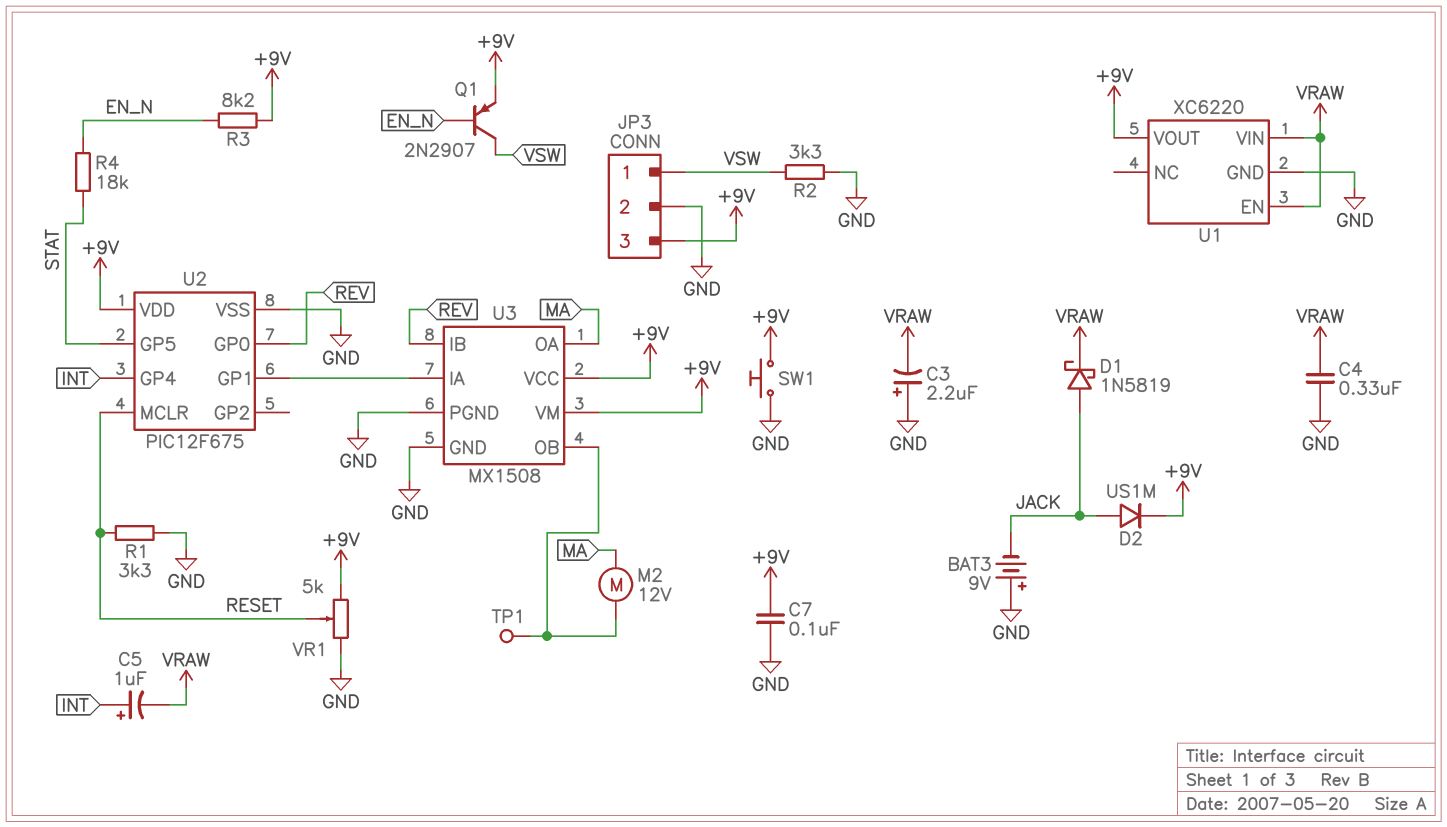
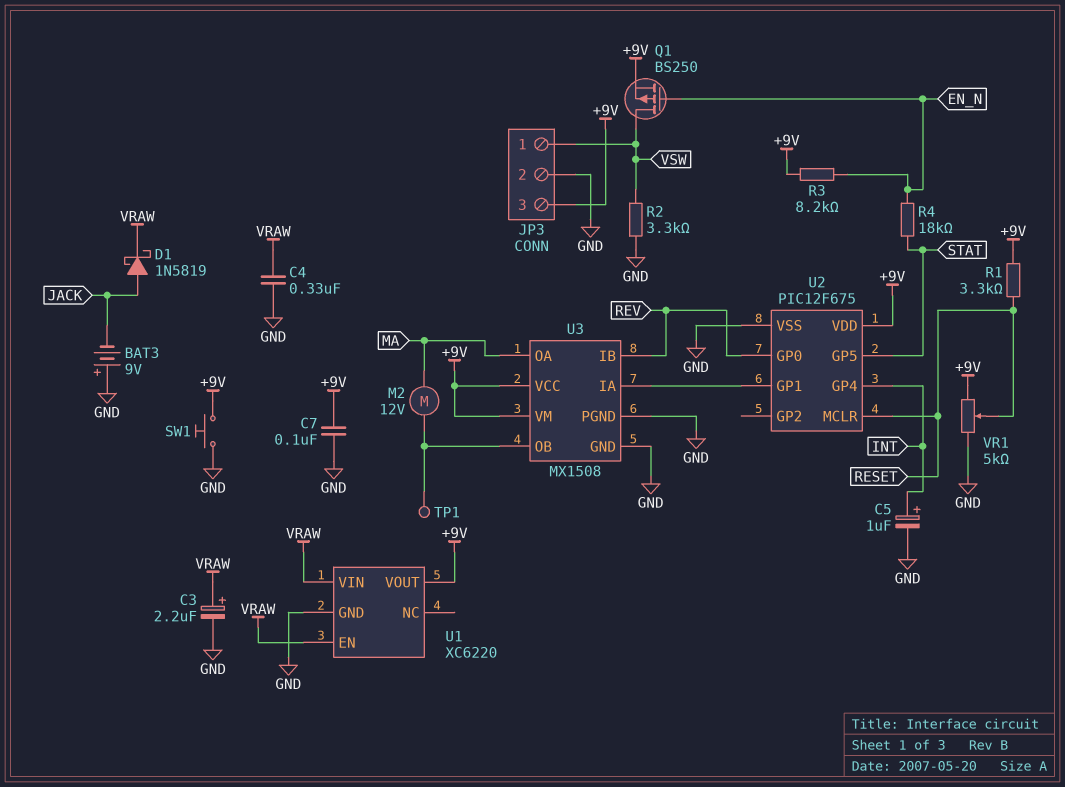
C3: 2.2uF (plus GND, minus VRAW) -> 2.2uF (plus VRAW, minus GND)
C5: 1uF (plus INT, minus VRAW) -> 1uF (plus INT, minus GND)
D2: diode US1M (A JACK, K +9V) -> none
Q1: PNP 2N2907 (B EN_N, C VSW, E +9V) -> PMOS BS250 (G EN_N, D VSW, S +9V)
R1: 3.3k (GND, RESET) -> 3.3k (+9V, RESET)

